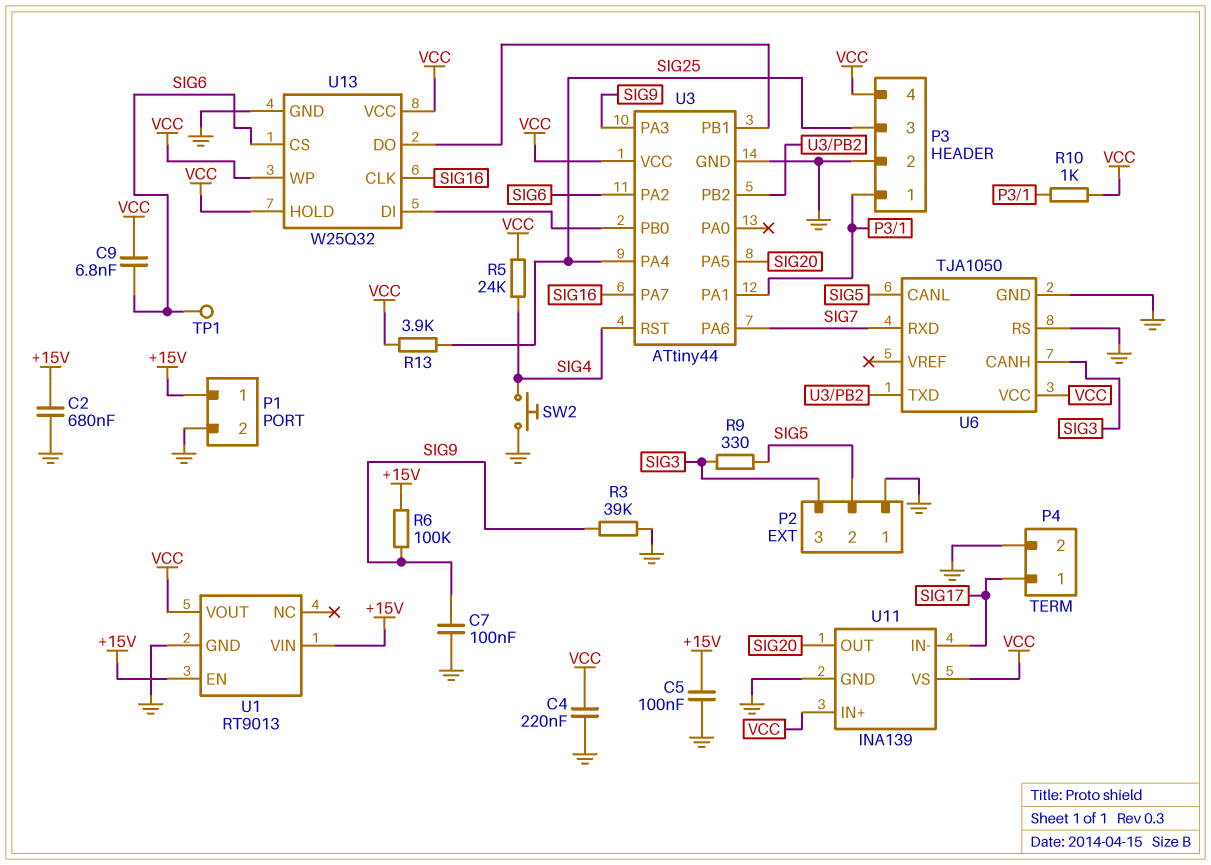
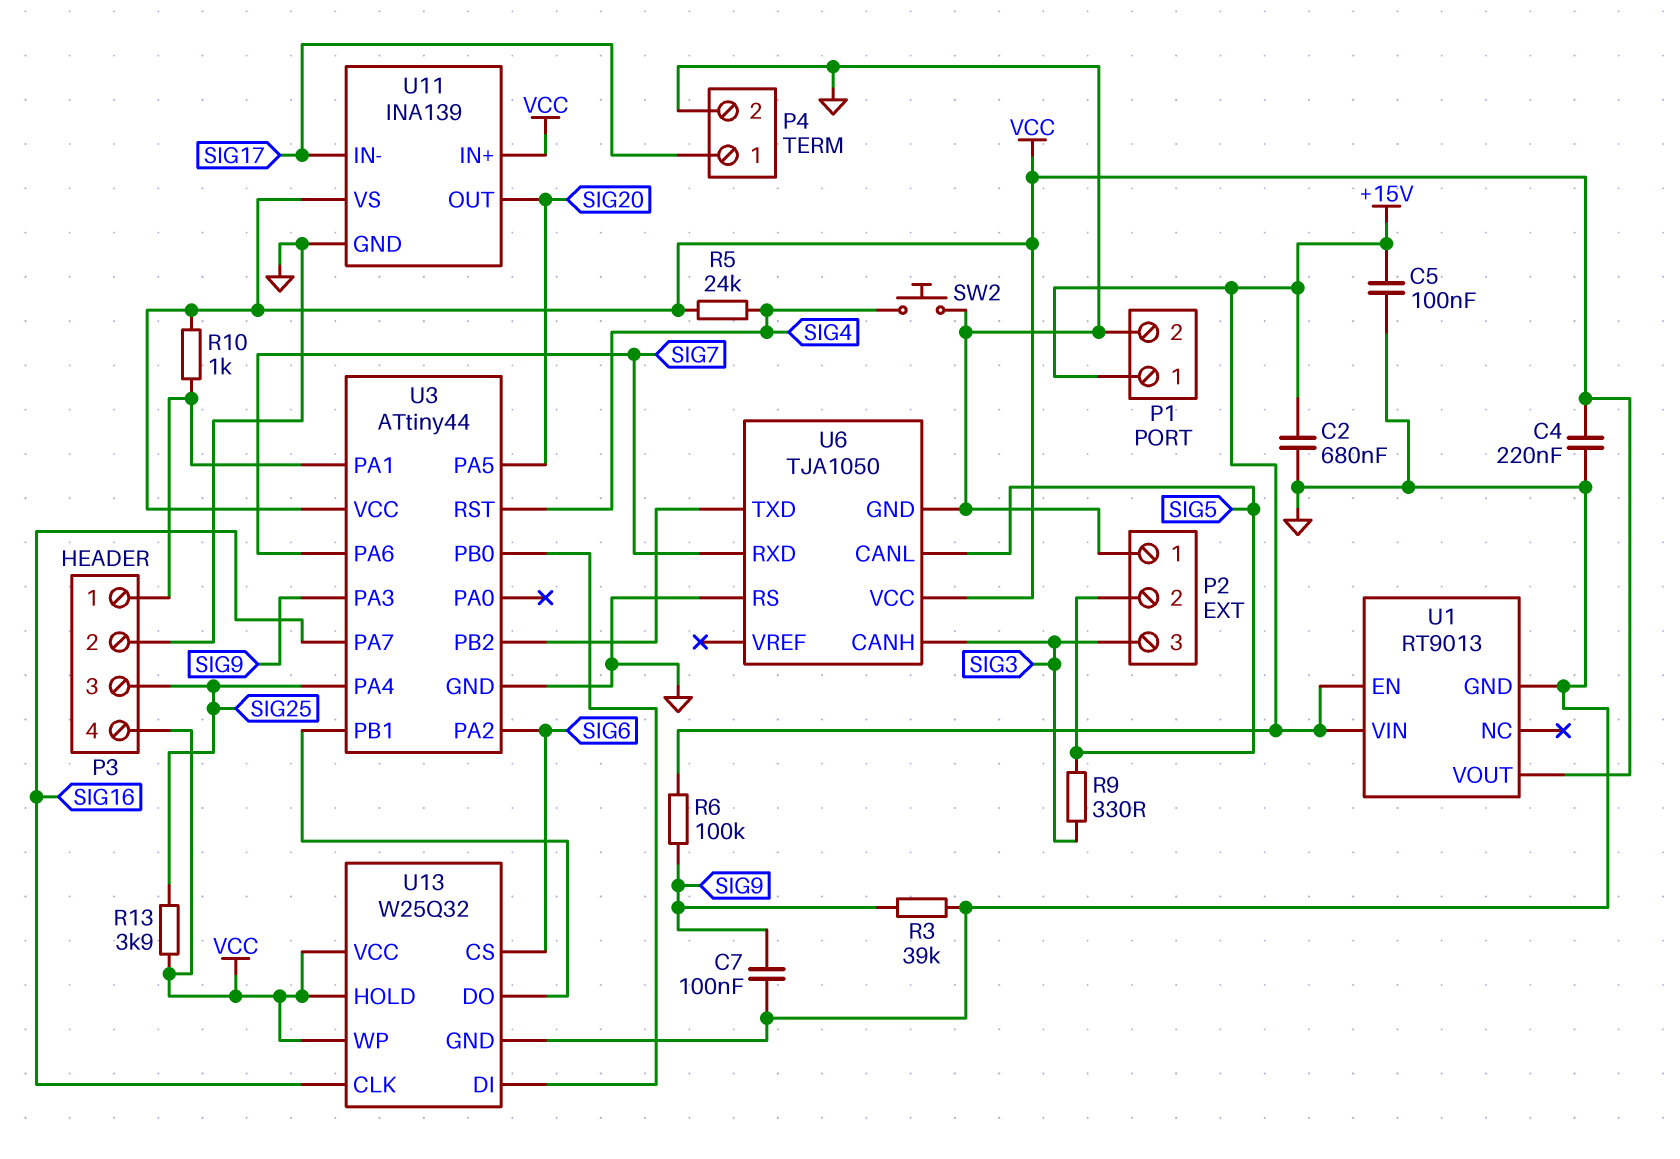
C9: 6.8nF (SIG6, VCC) -> none
TP1: test point (SIG6) -> none

